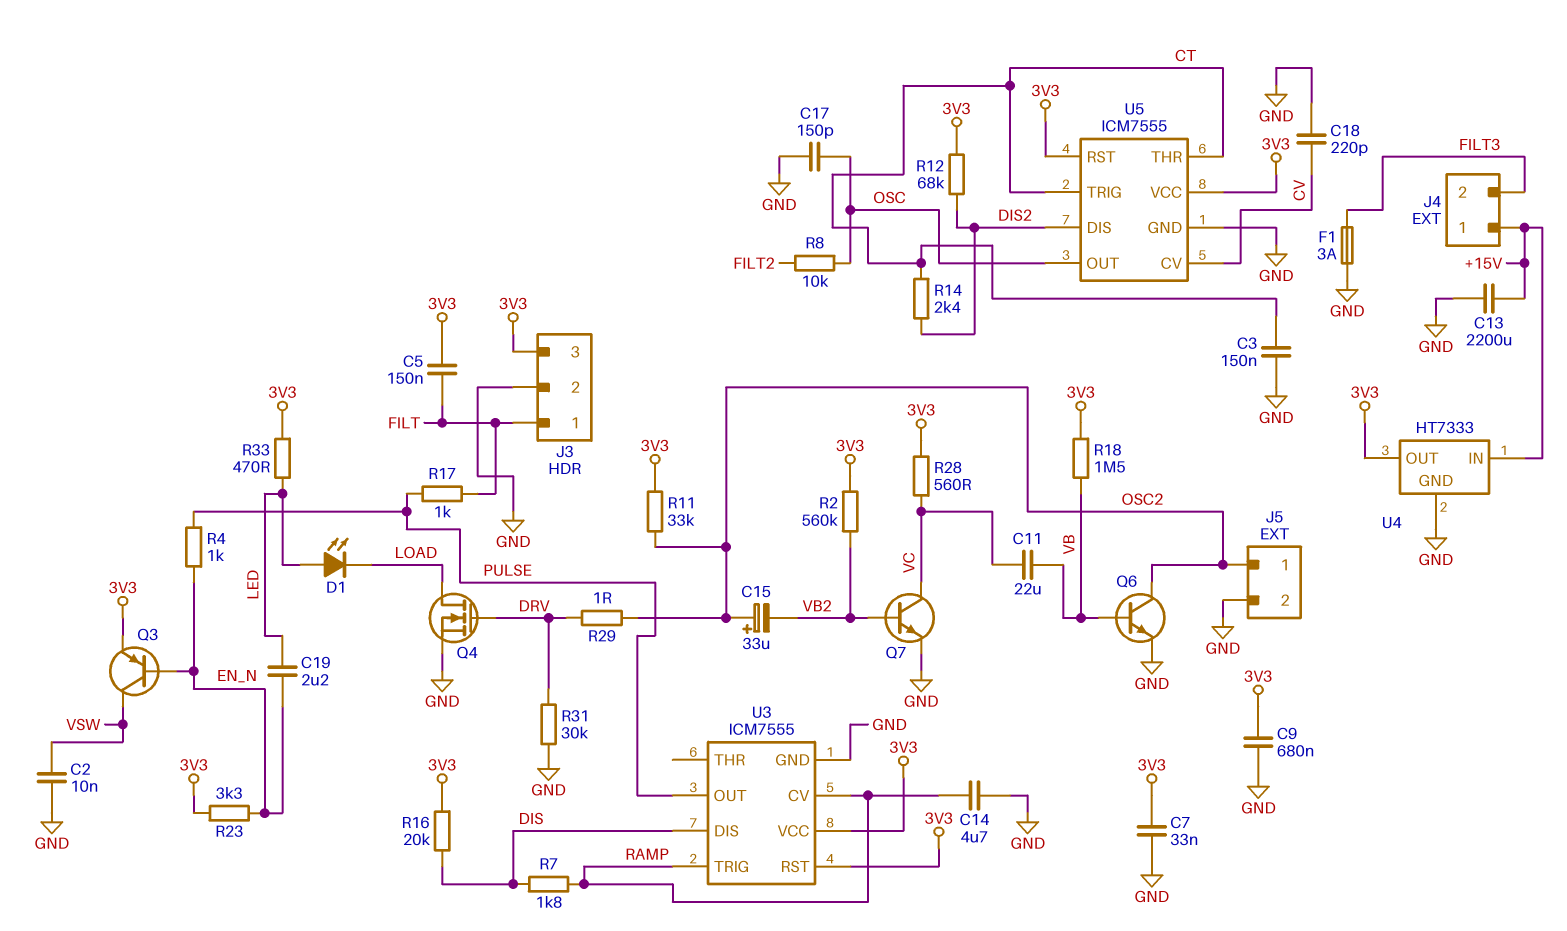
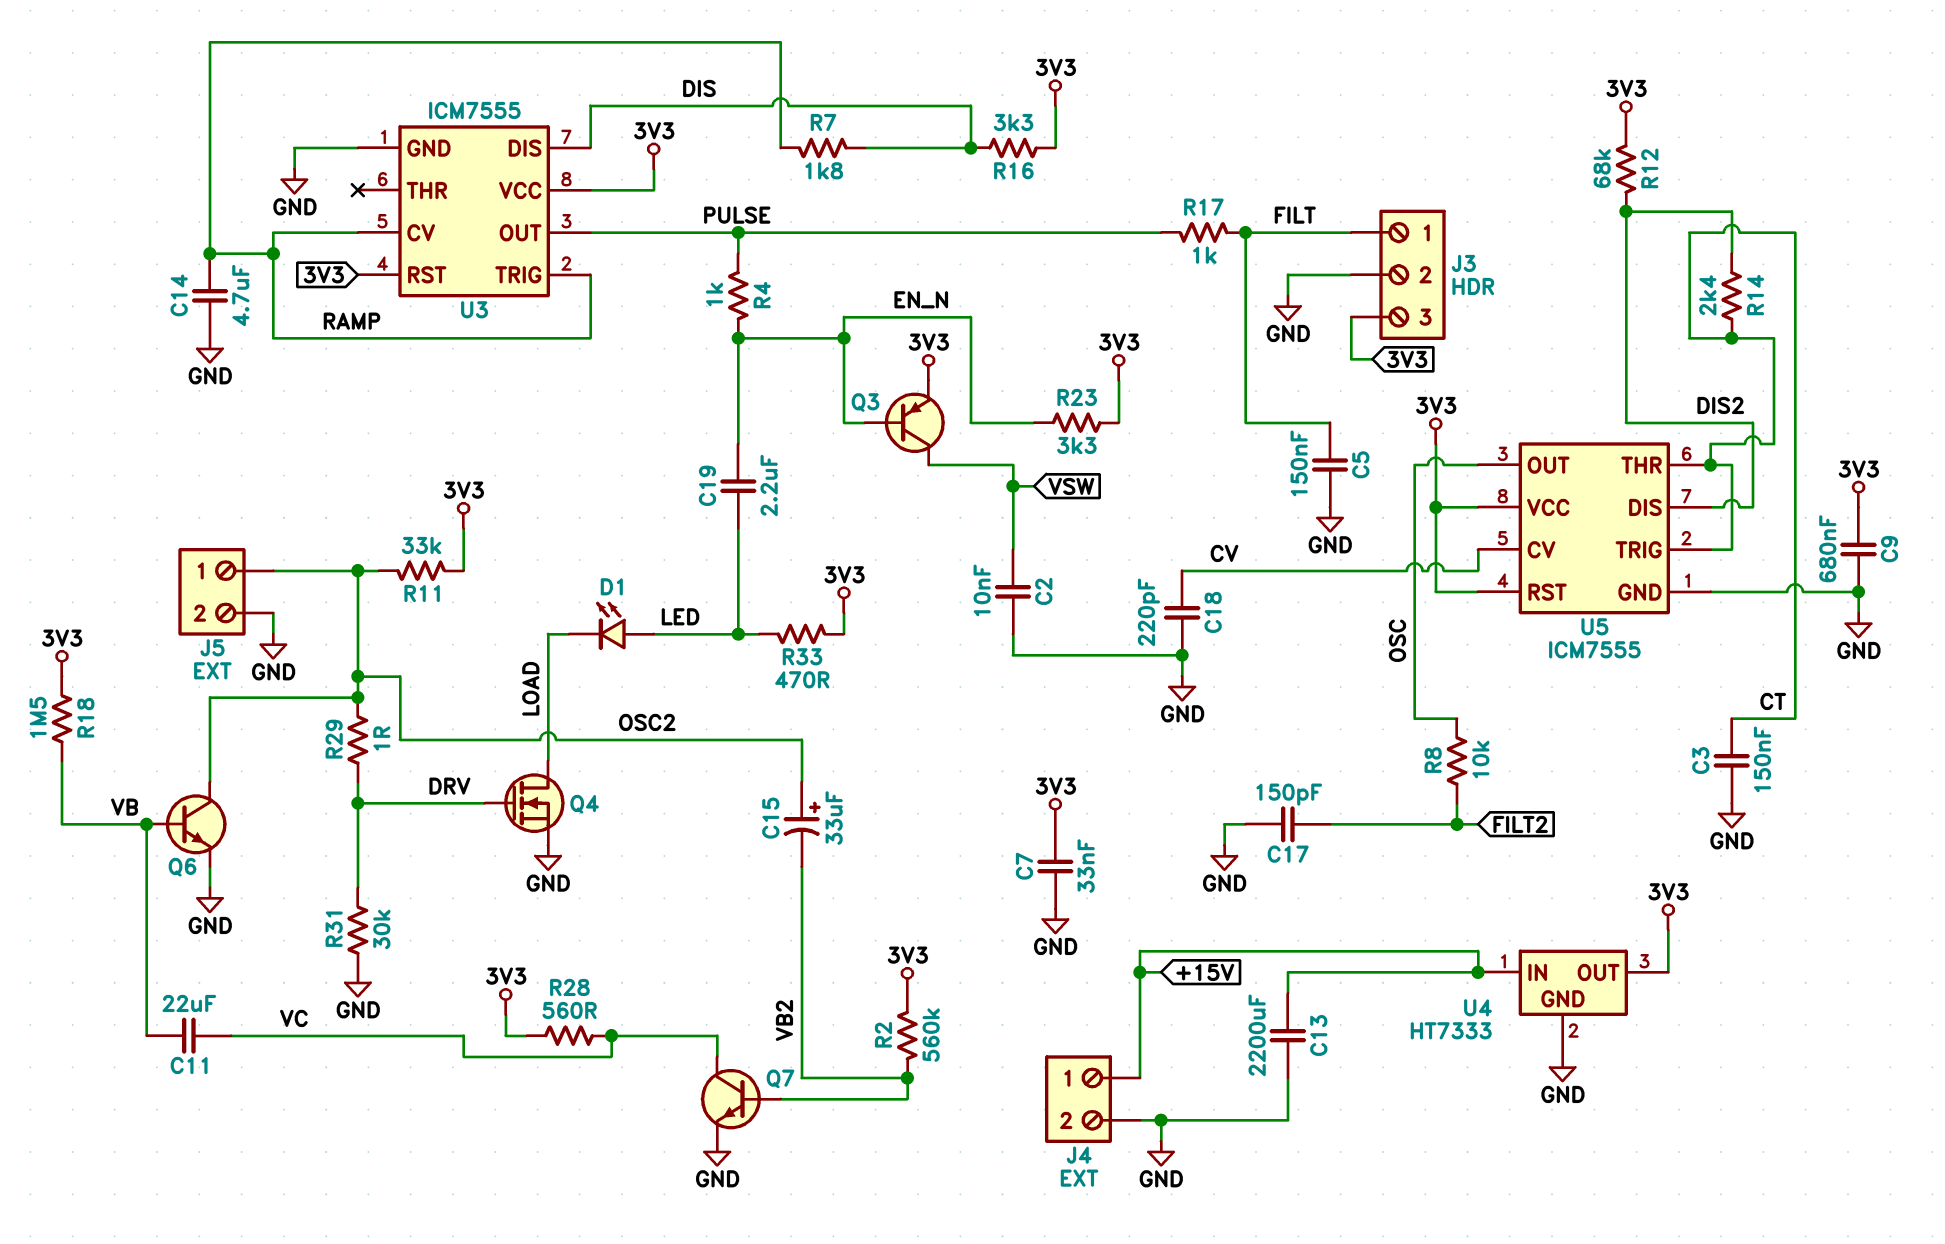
C5: 150nF (3V3, FILT) -> 150nF (FILT, GND)
C17: 150pF (GND, OSC) -> 150pF (FILT2, GND)
F1: 3A (FILT3, GND) -> none
J4 pin 2: FILT3 -> GND
R16: 20k (3V3, DIS) -> 3.3k (3V3, DIS)

